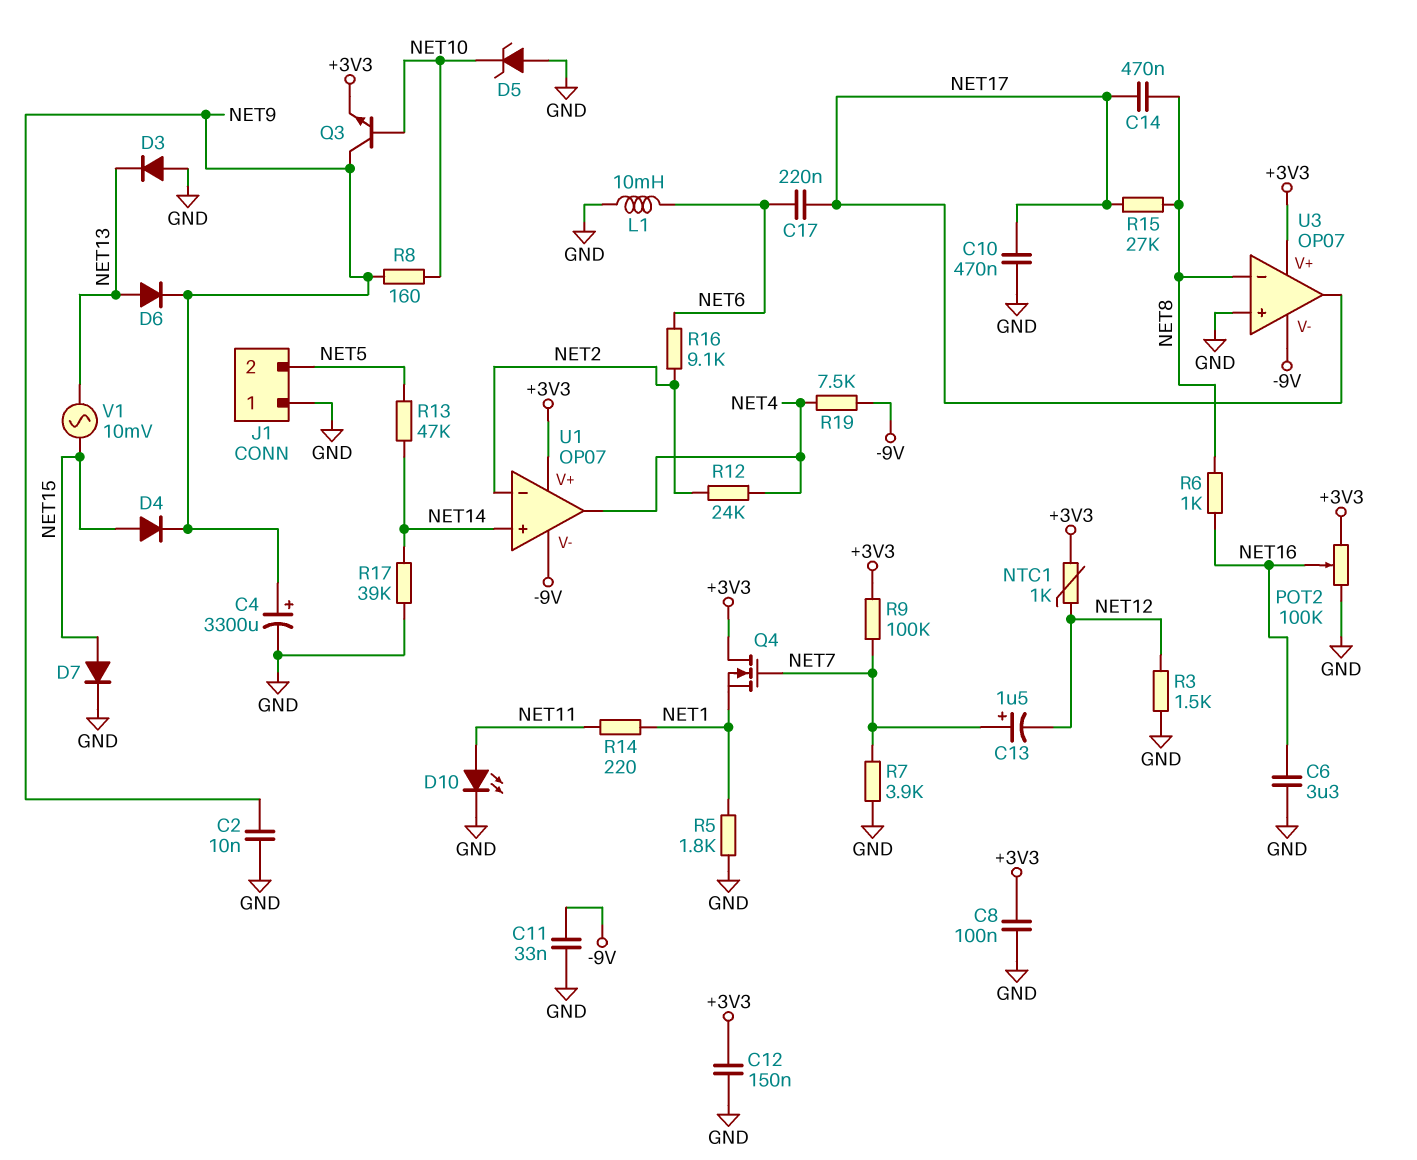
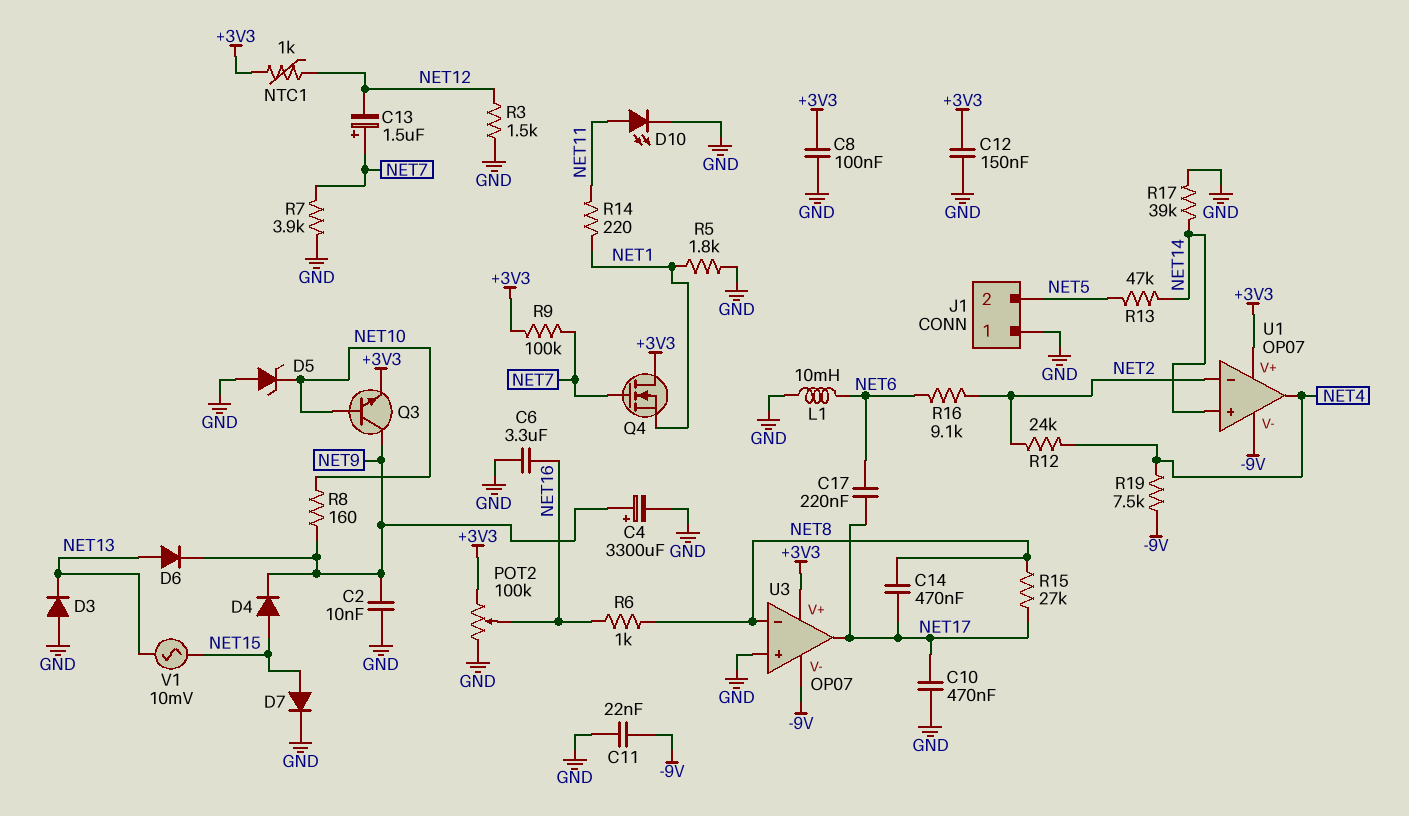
C11: 33nF (-9V, GND) -> 22nF (-9V, GND)

